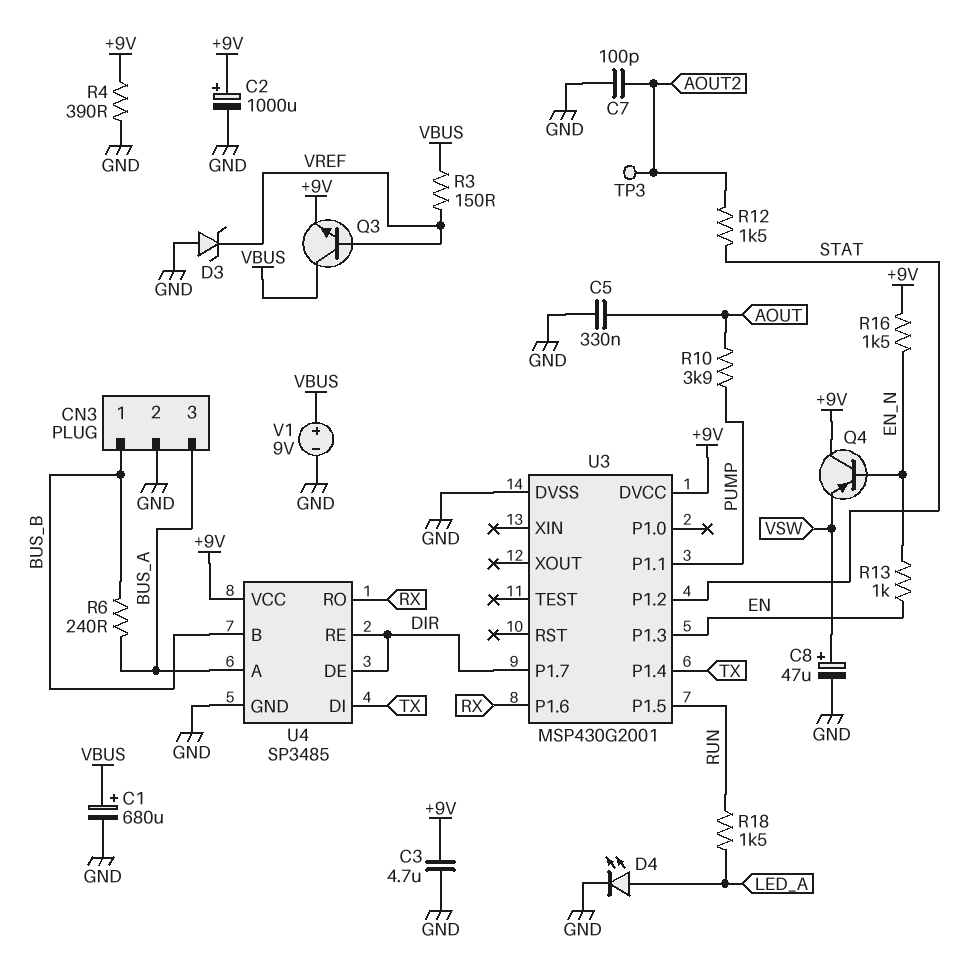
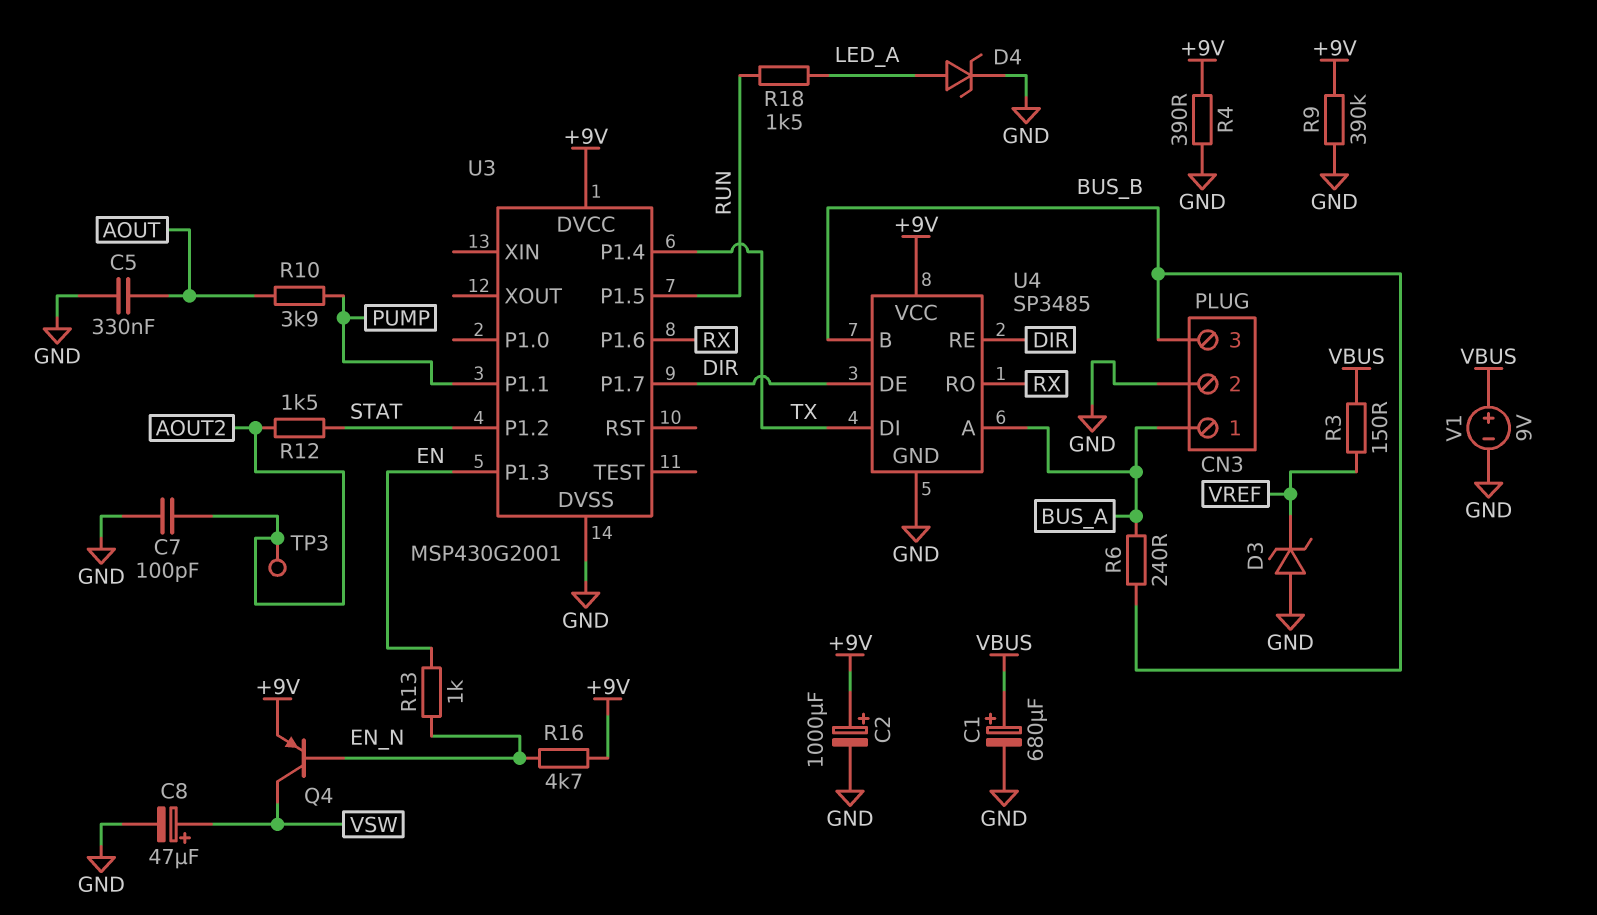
C3: 4.7uF (+9V, GND) -> none
CN3 pin 1: BUS_B -> BUS_A
CN3 pin 3: BUS_A -> BUS_B
D4: LED (A LED_A, K GND) -> zener (A LED_A, K GND)
Q3: NPN (B VREF, C VBUS, E +9V) -> none
Q4: PNP (B EN_N, C +9V, E VSW) -> PNP (B EN_N, C VSW, E +9V)
R9: none -> 390k (+9V, GND)
R16: 1.5k (+9V, EN_N) -> 4.7k (+9V, EN_N)

